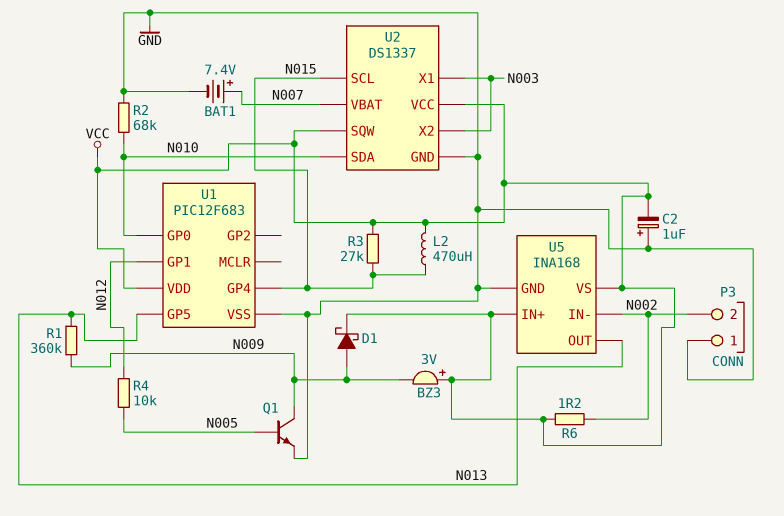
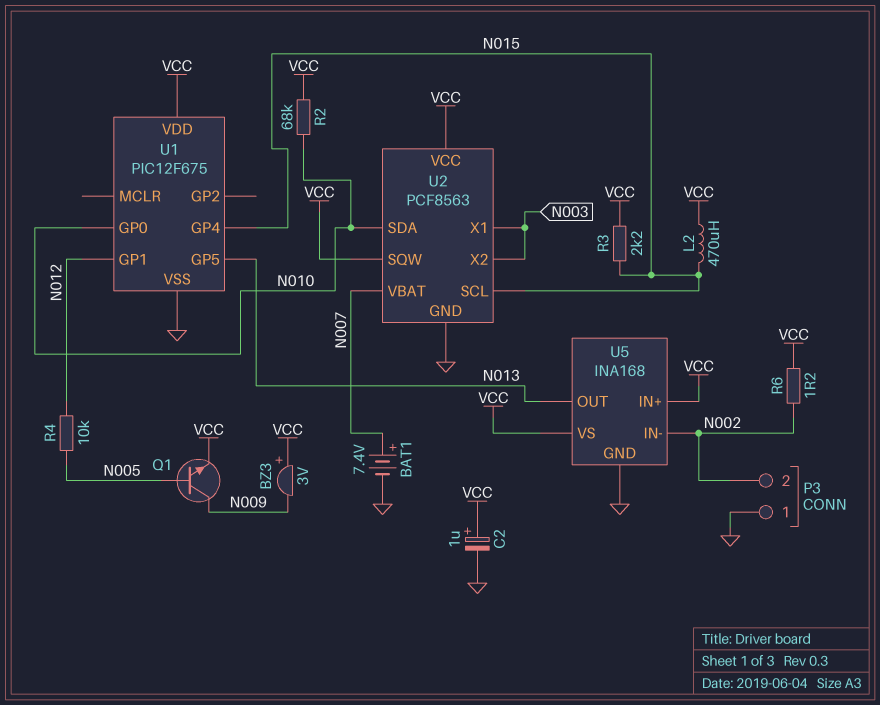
C2: 1uF (plus GND, minus VCC) -> 1uF (plus VCC, minus GND)
D1: schottky (A N009, K VCC) -> none
Q1: NPN (B N005, C N009, E GND) -> NPN (B N005, C N009, E VCC)
R1: 360k (N009, N013) -> none
R2: 68k (GND, N010) -> 68k (N010, VCC)
R3: 27k (N015, VCC) -> 2.2k (N015, VCC)
U1: PIC12F683 -> PIC12F675
U2: DS1337 -> PCF8563

